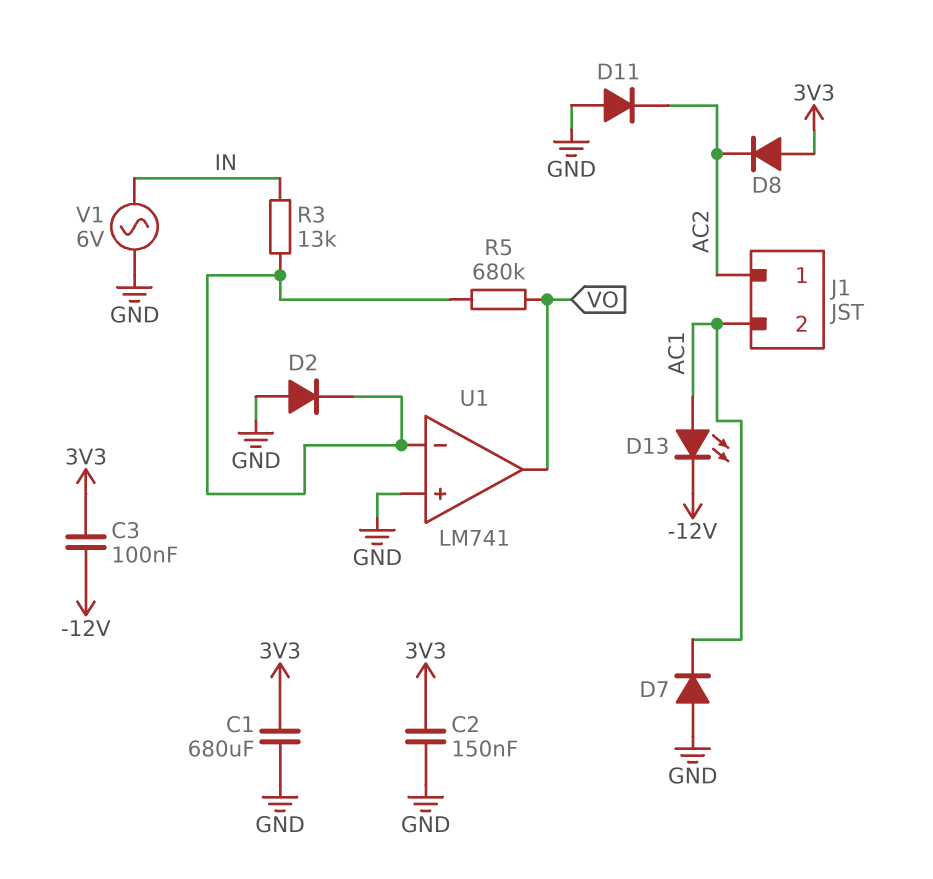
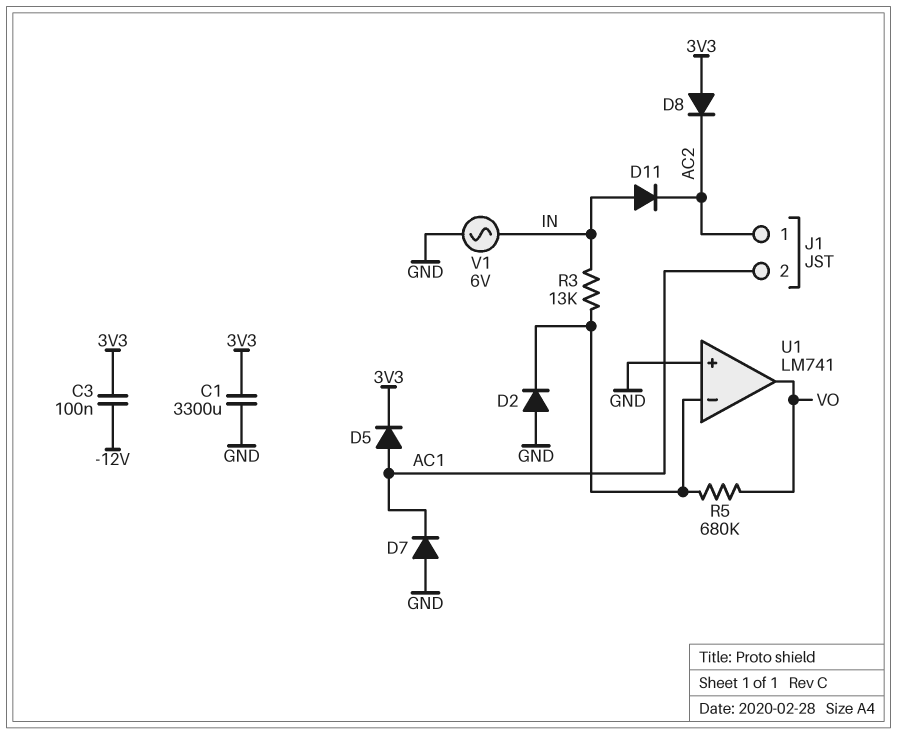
C1: 680uF (3V3, GND) -> 3300uF (3V3, GND)
C2: 150nF (3V3, GND) -> none
D5: none -> diode (A AC1, K 3V3)
D11: diode (A GND, K AC2) -> diode (A IN, K AC2)
D13: LED (A AC1, K -12V) -> none

